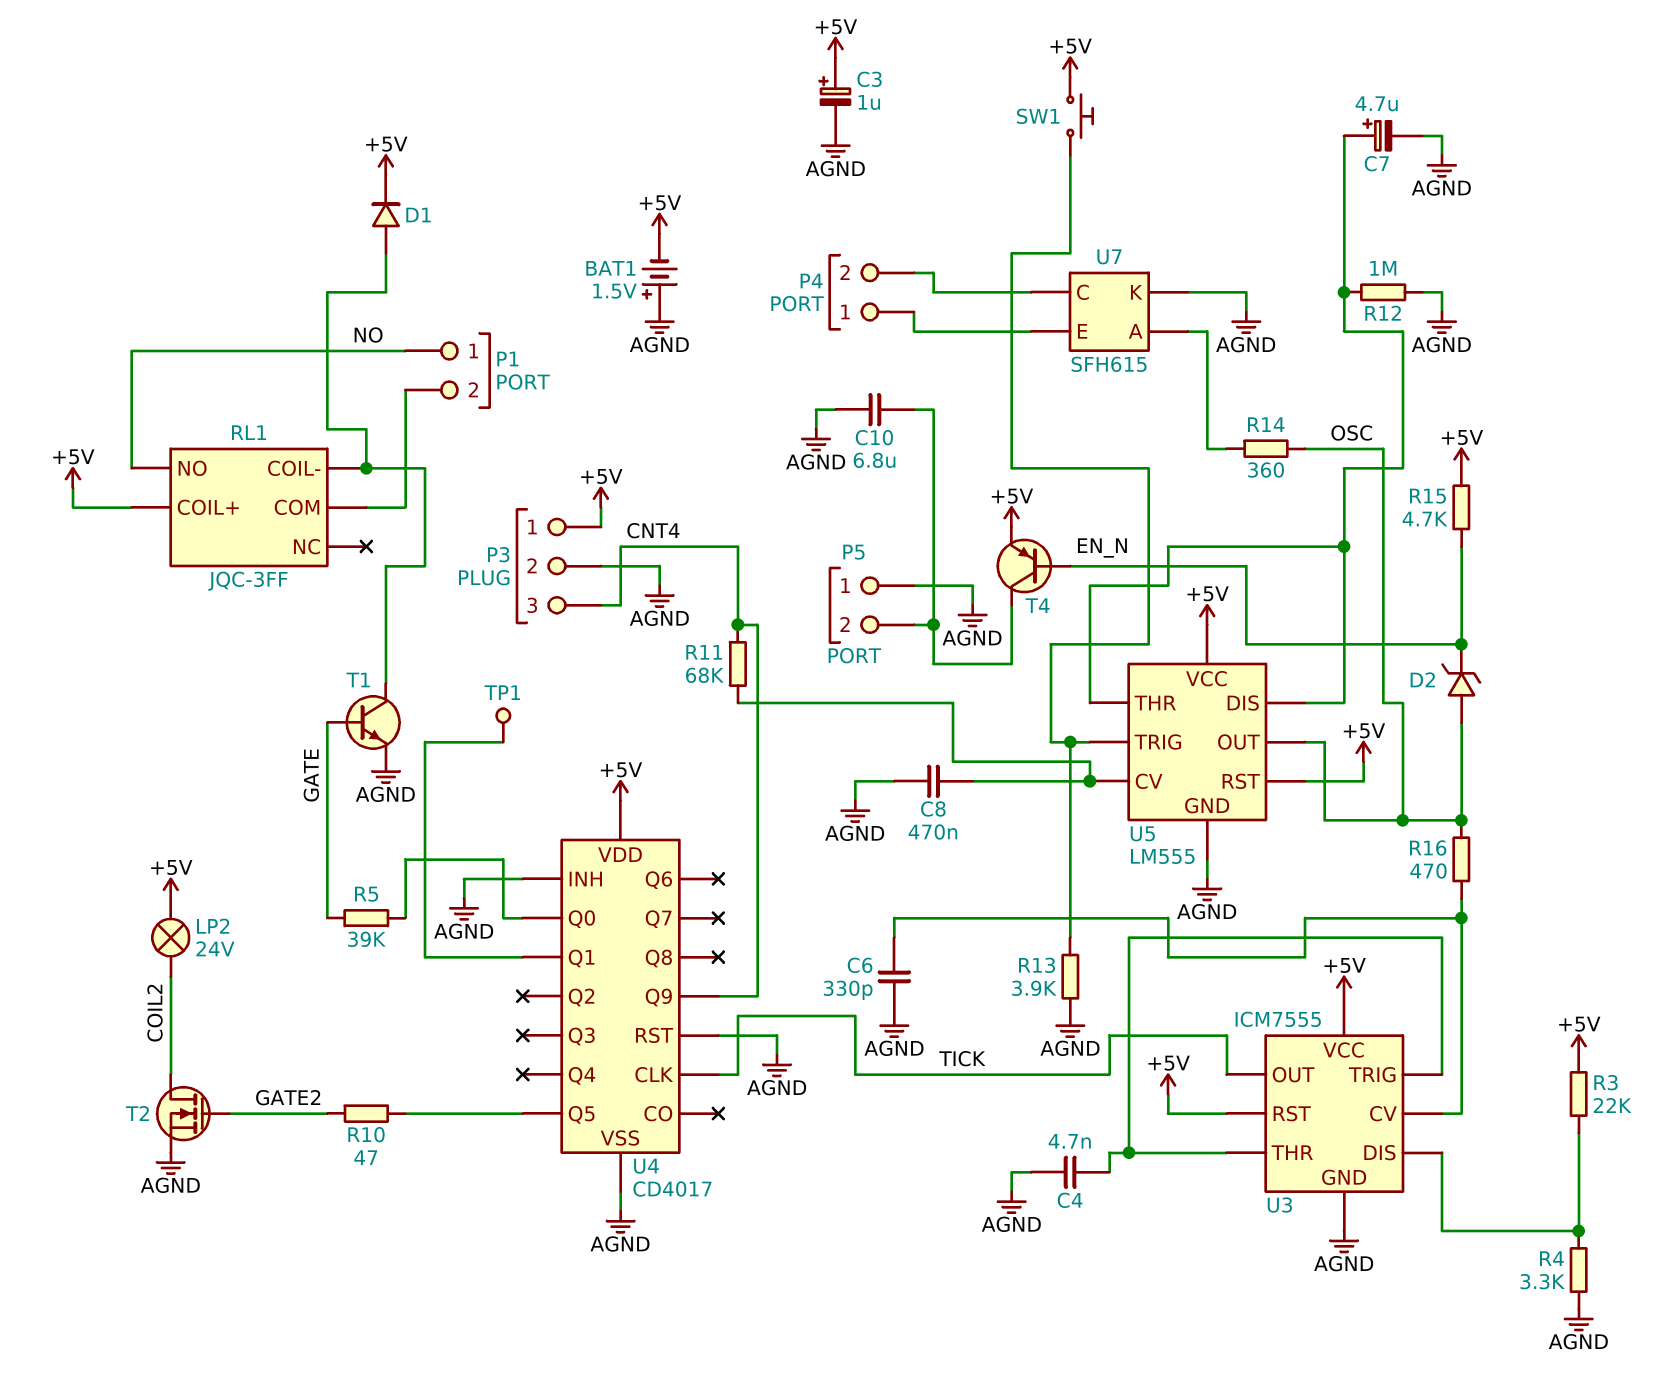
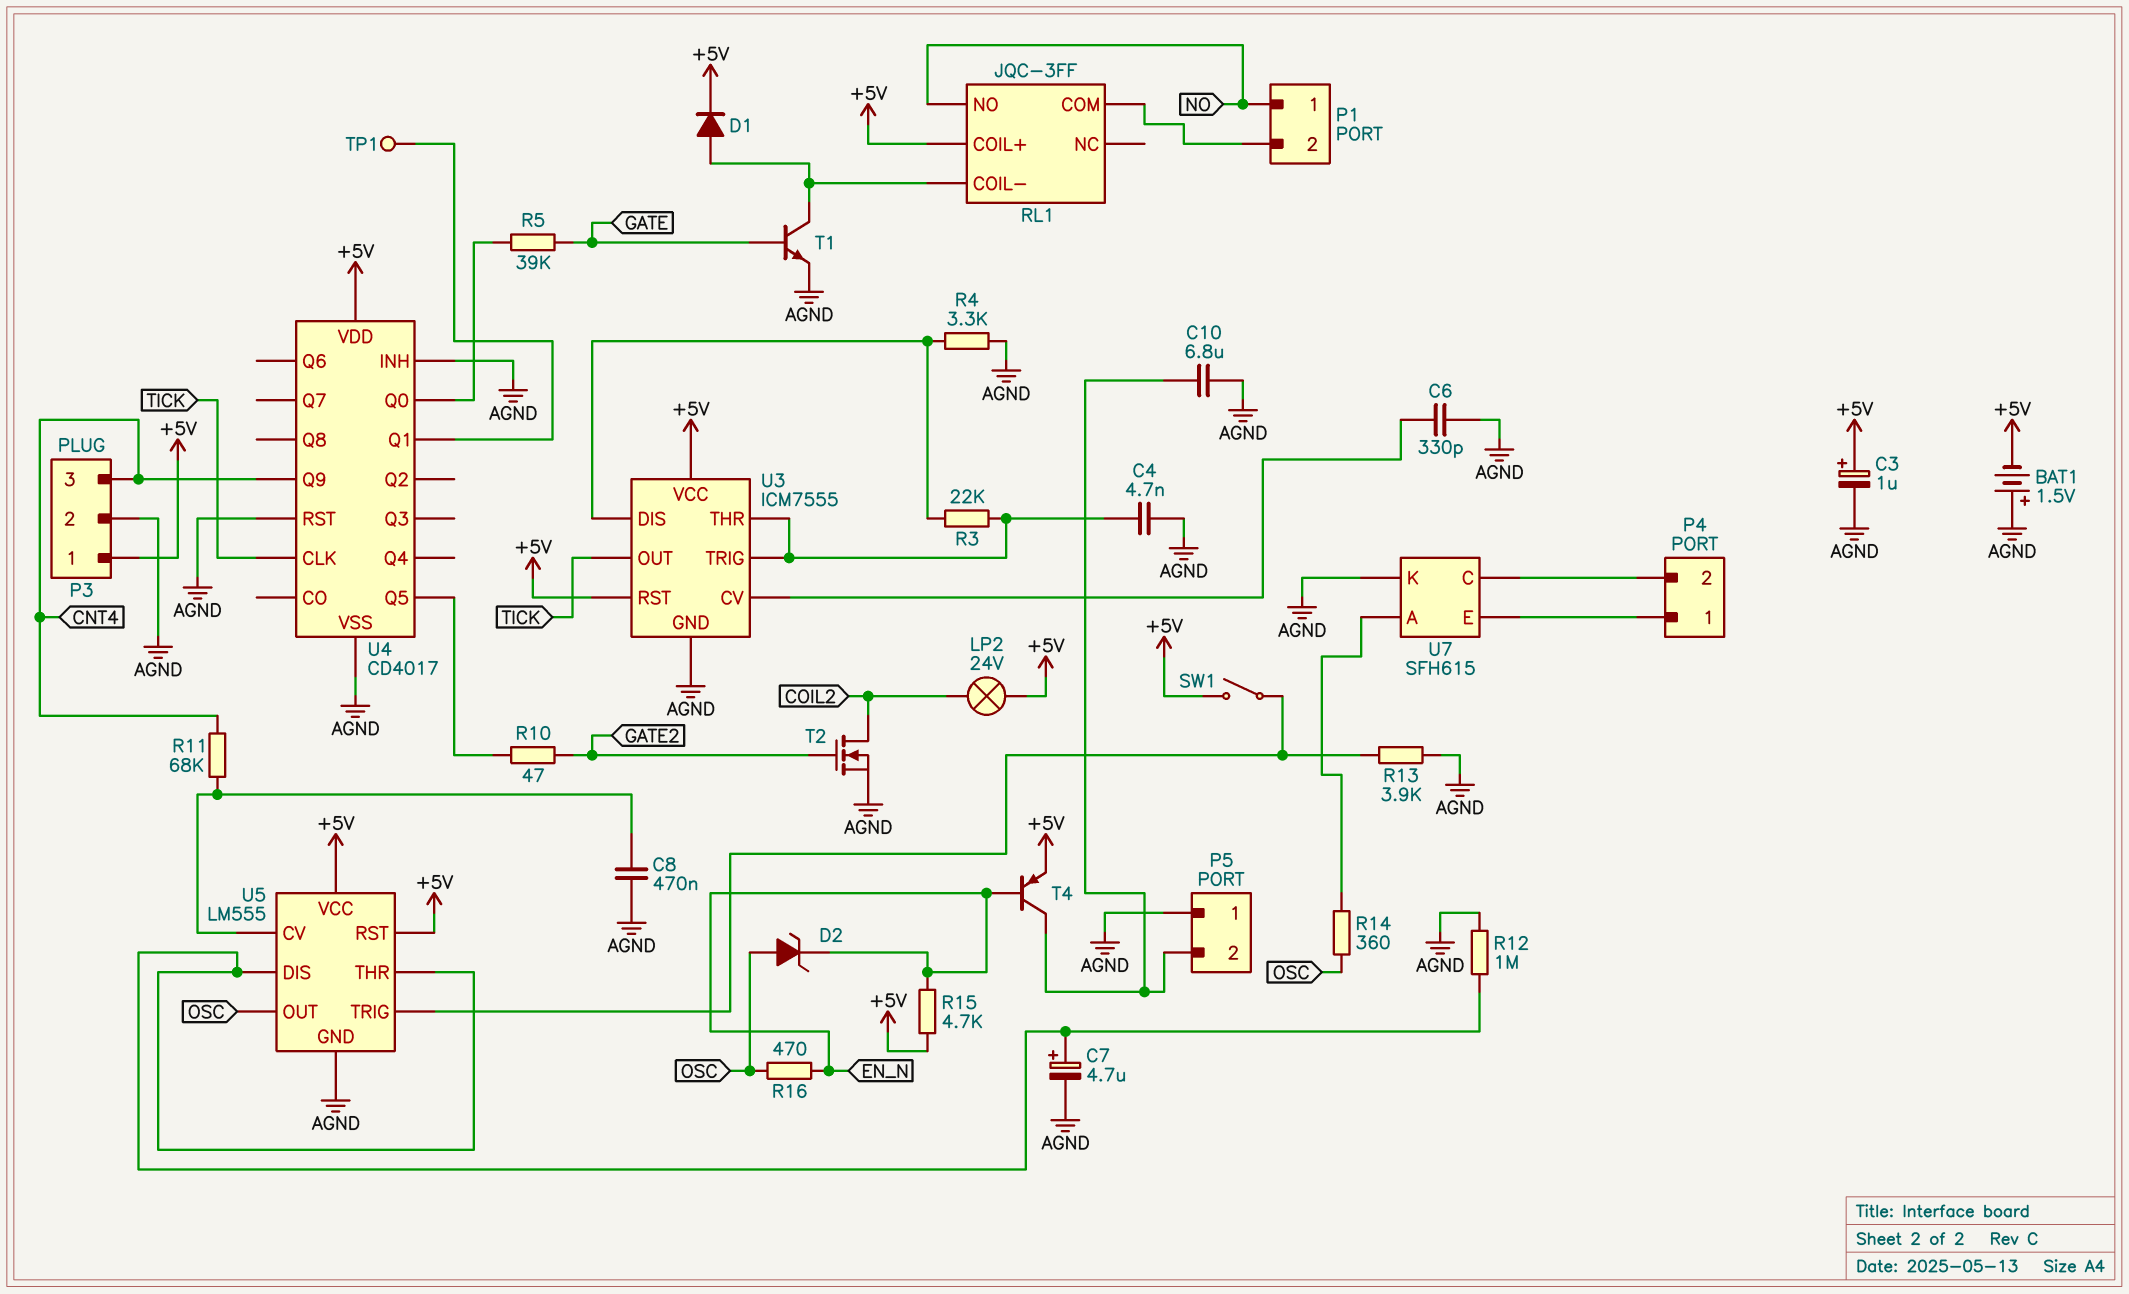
R3: 22k (+5V, U3/DIS) -> 22k (U3/DIS, U3/THR)
R16: 470 (OSC, U3/CV) -> 470 (EN_N, OSC)
SW1: button (+5V, U5/TRIG) -> switch (+5V, U5/TRIG)

